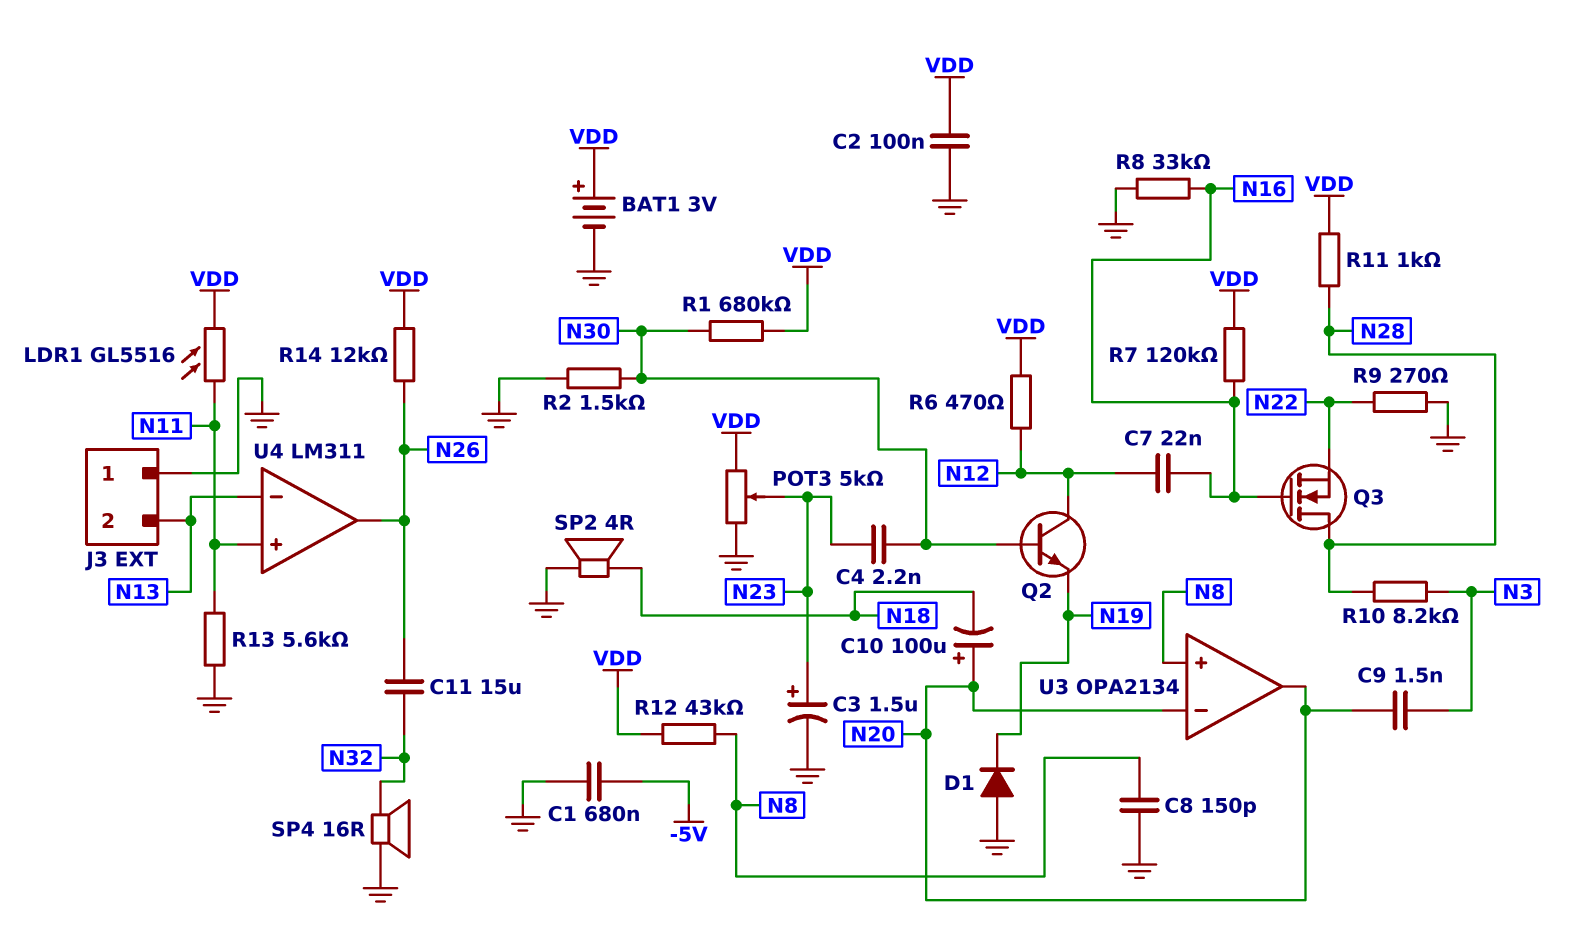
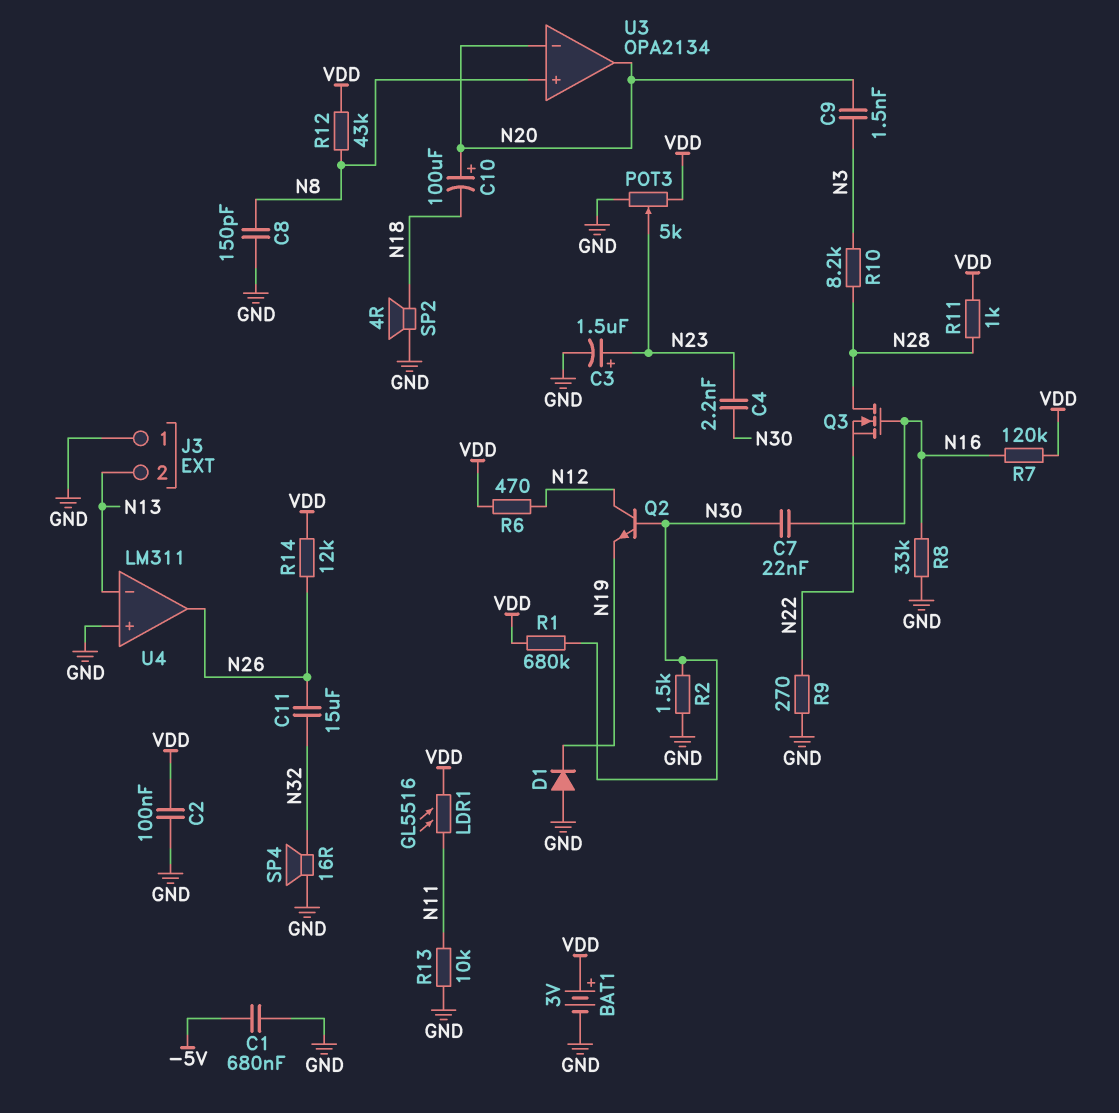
C7: 22nF (N12, N16) -> 22nF (N16, N30)
R13: 5.6k (GND, N11) -> 10k (GND, N11)
U4 pin in+: N11 -> GND

